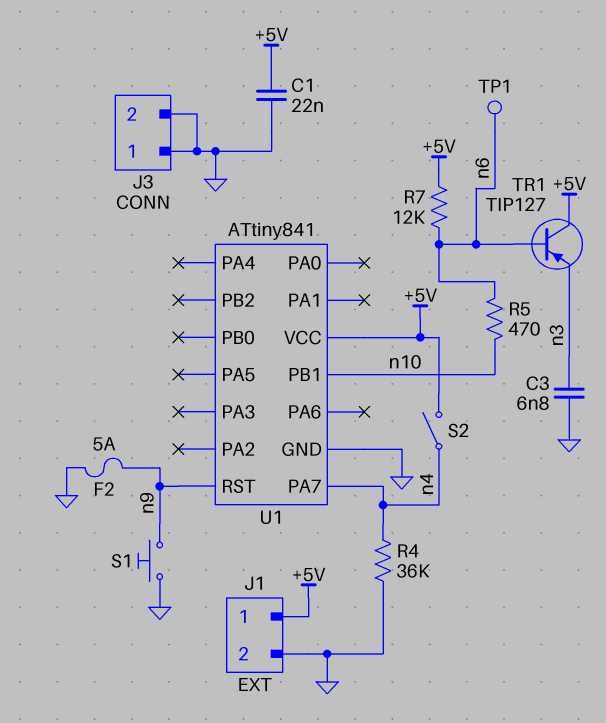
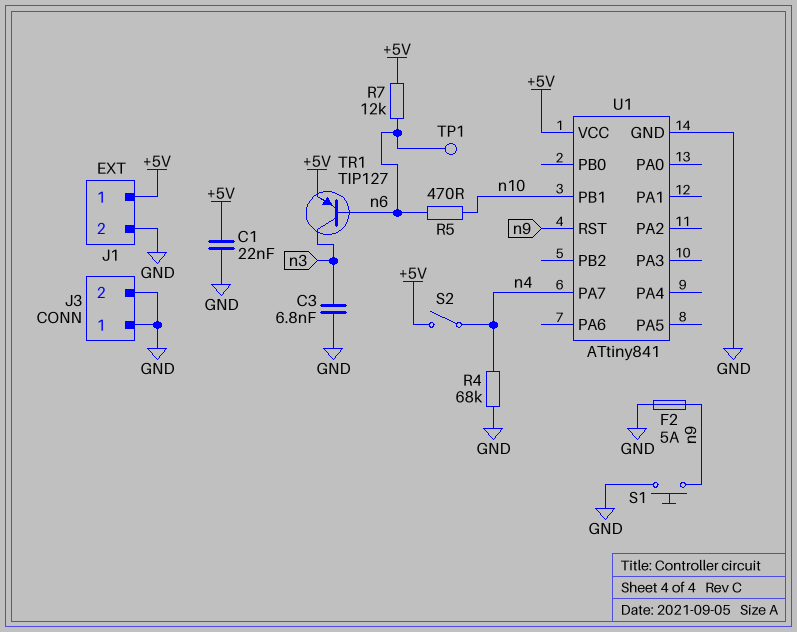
R4: 36k (GND, n4) -> 68k (GND, n4)
TR1: PNP TIP127 (B n6, C +5V, E n3) -> PNP TIP127 (B n6, C n3, E +5V)

